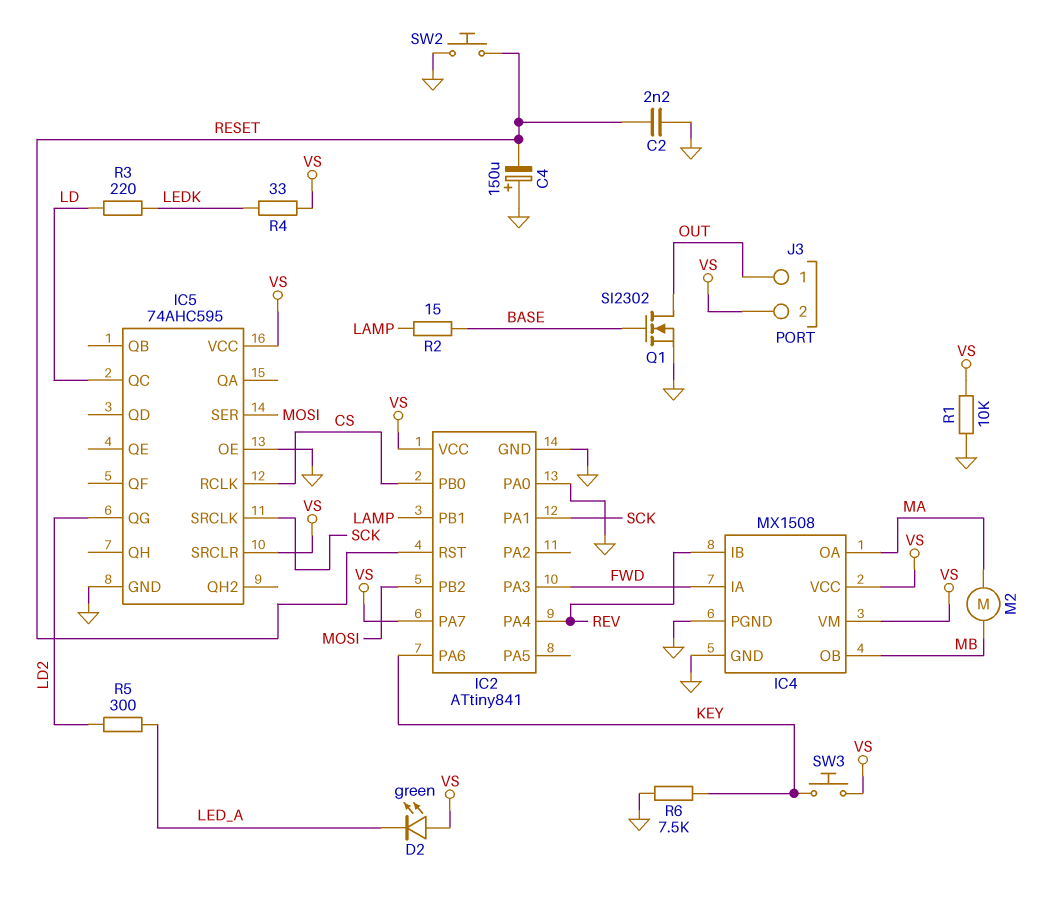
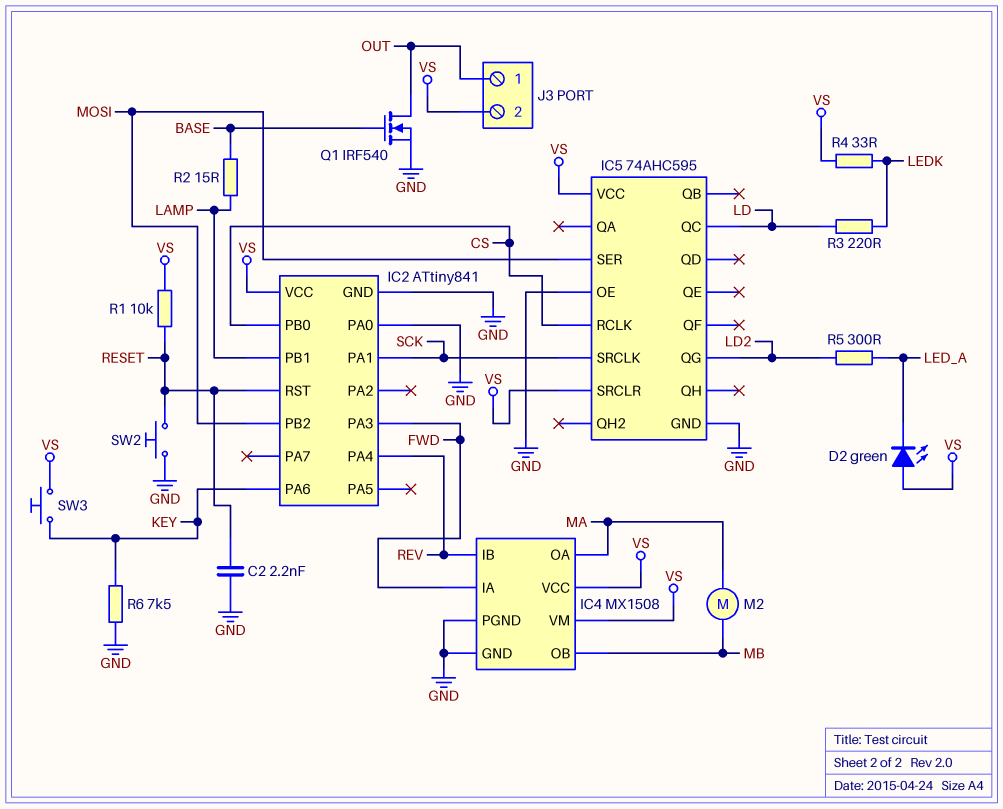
C4: 150uF (plus GND, minus RESET) -> none
IC2 pin PA7: VS -> none
Q1: NMOS SI2302 (G BASE, D OUT, S GND) -> NMOS IRF540 (G BASE, D OUT, S GND)
R1: 10k (GND, VS) -> 10k (RESET, VS)

